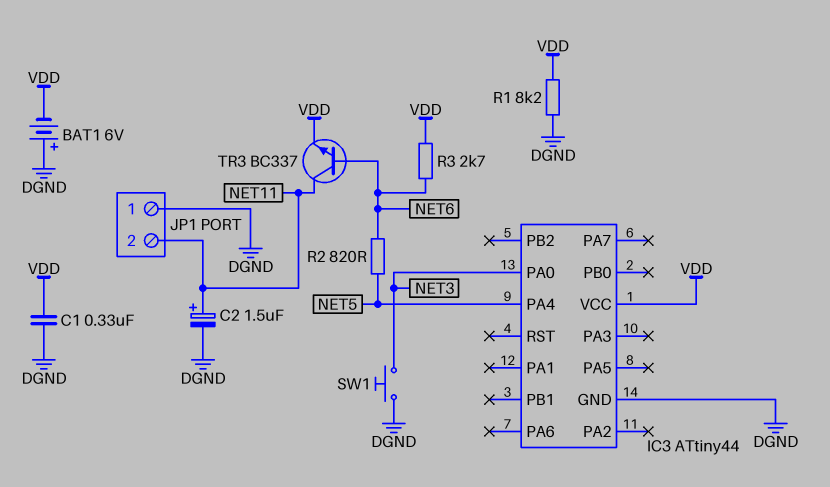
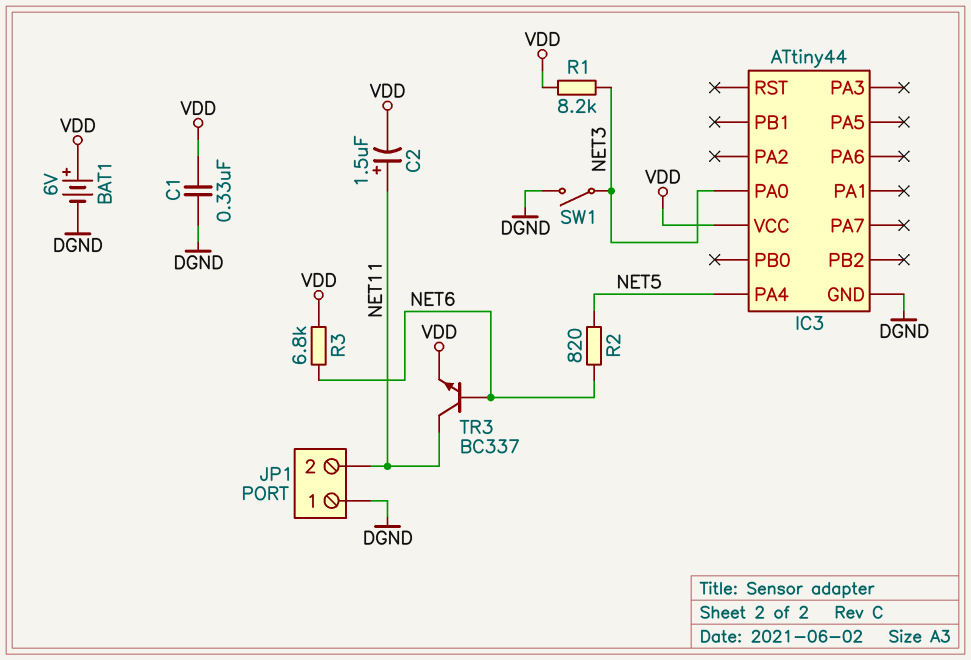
BAT1: 6V (plus DGND, minus VDD) -> 6V (plus VDD, minus DGND)
C2: 1.5uF (plus NET11, minus DGND) -> 1.5uF (plus NET11, minus VDD)
R1: 8.2k (DGND, VDD) -> 8.2k (NET3, VDD)
R3: 2.7k (NET6, VDD) -> 6.8k (NET6, VDD)
SW1: button (DGND, NET3) -> switch (DGND, NET3)

